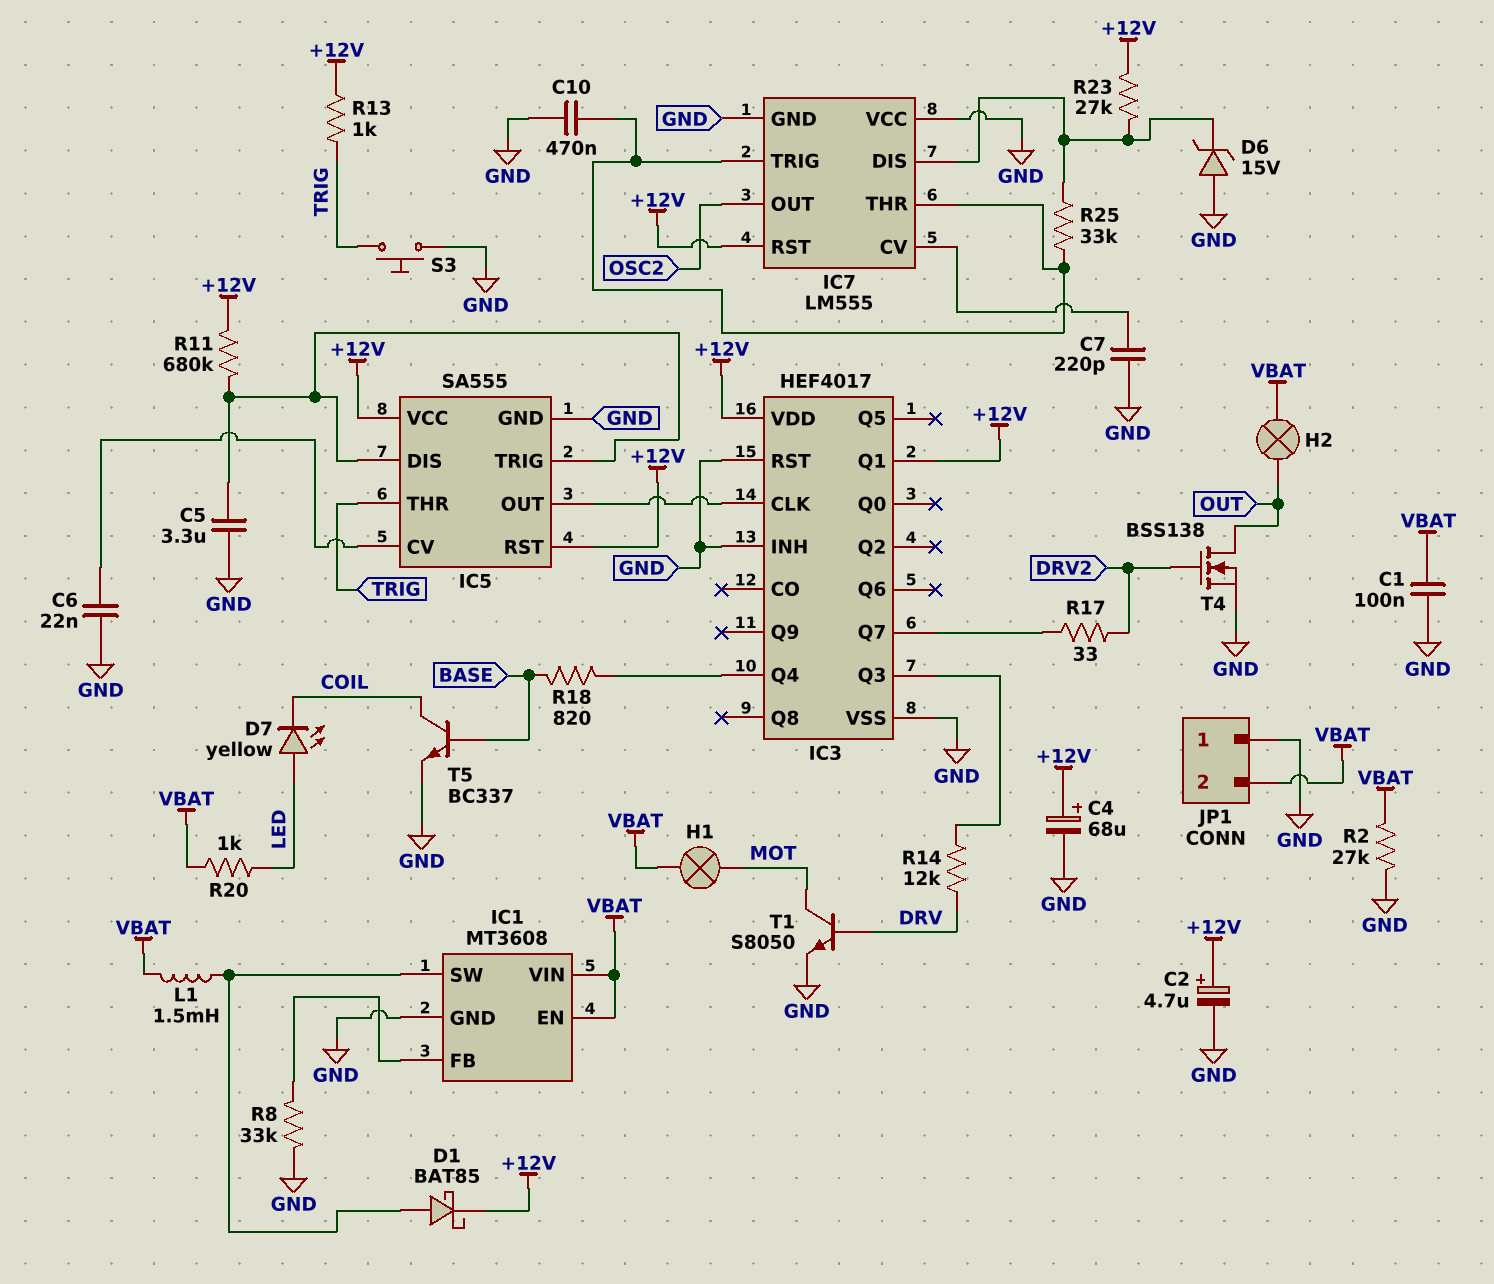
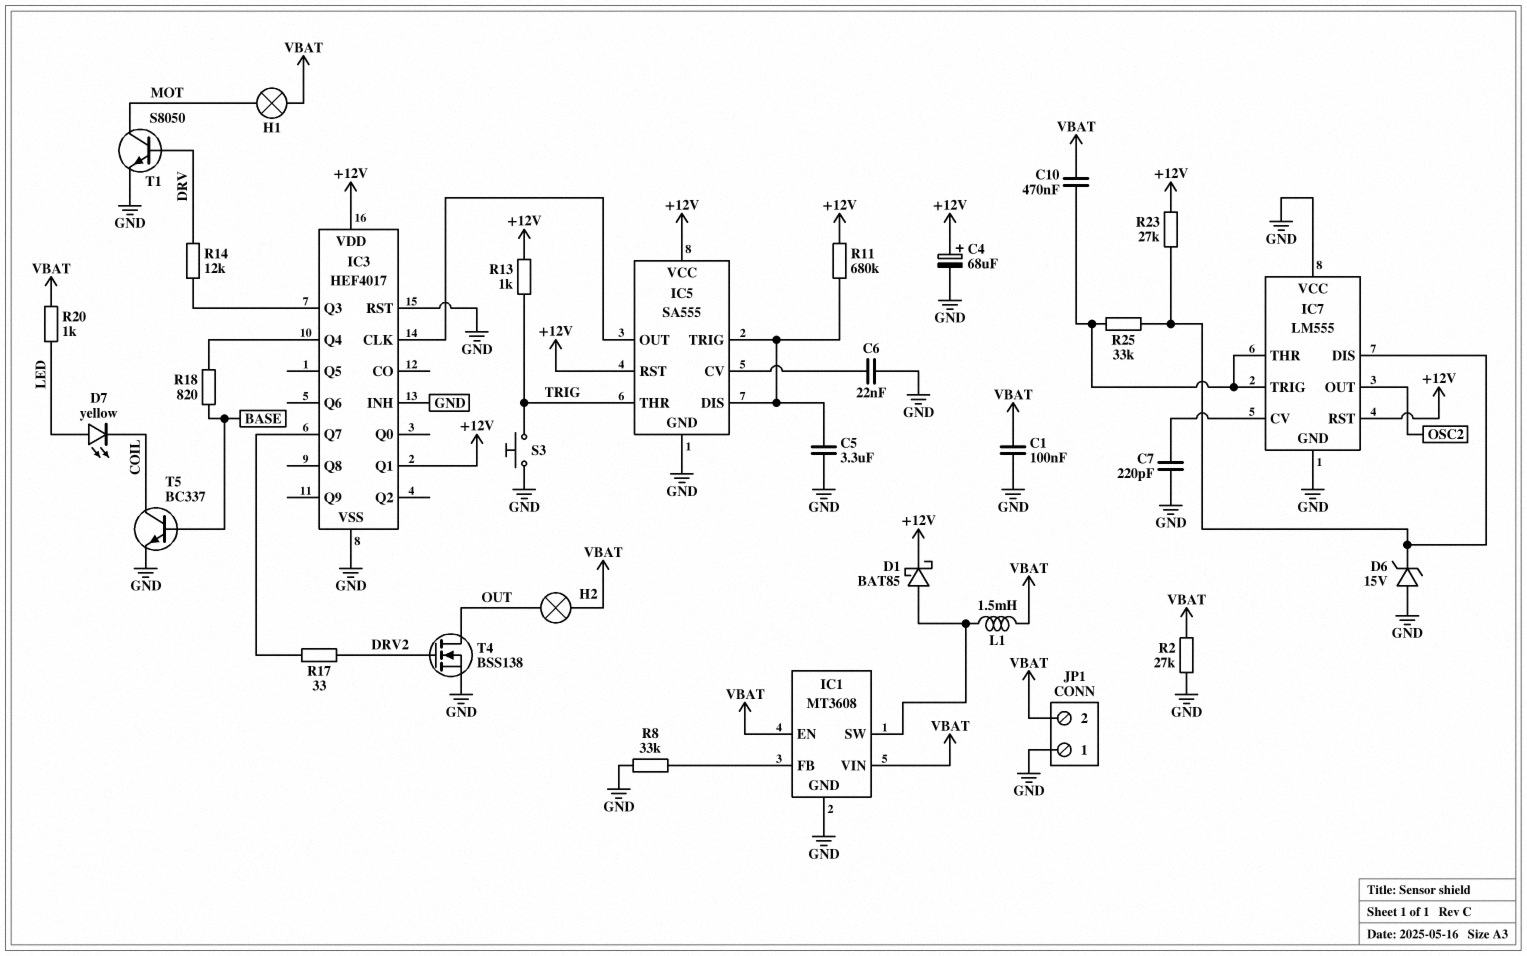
C2: 4.7uF (plus +12V, minus GND) -> none
C10: 470nF (GND, IC7/THR) -> 470nF (IC7/THR, VBAT)

